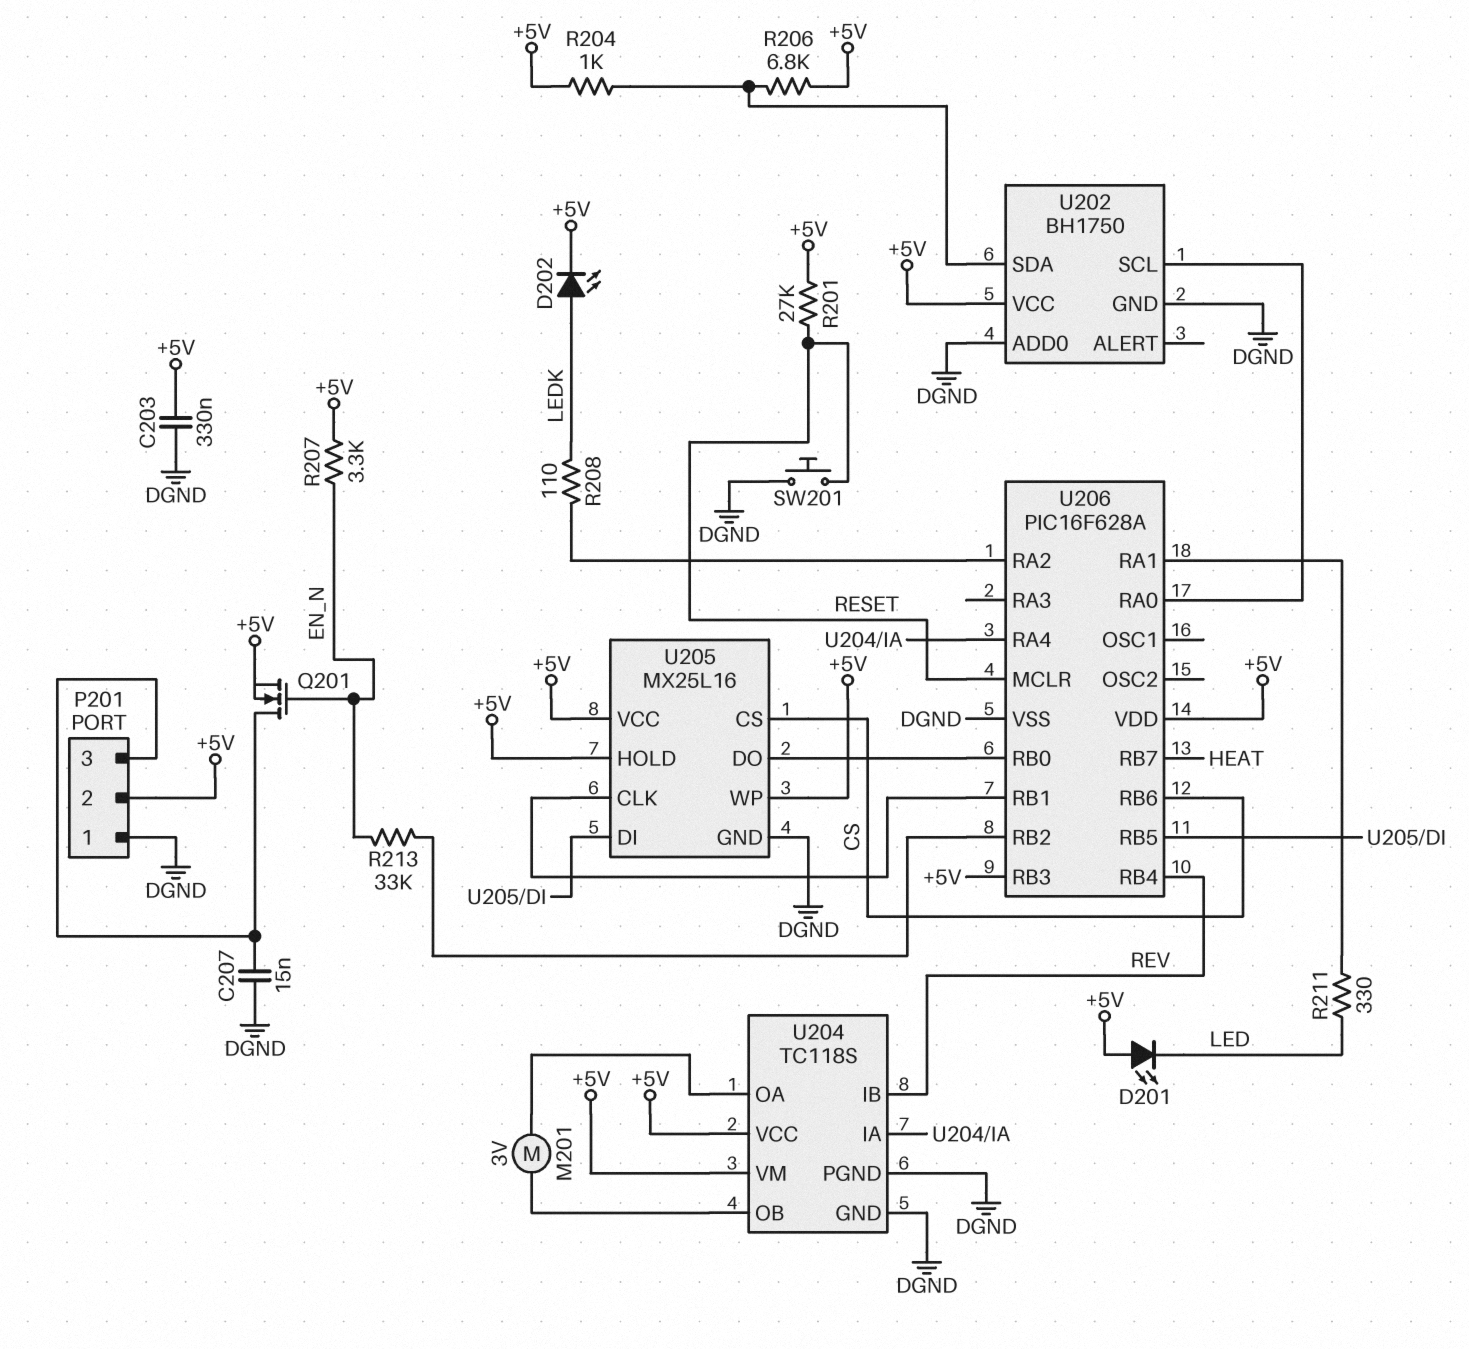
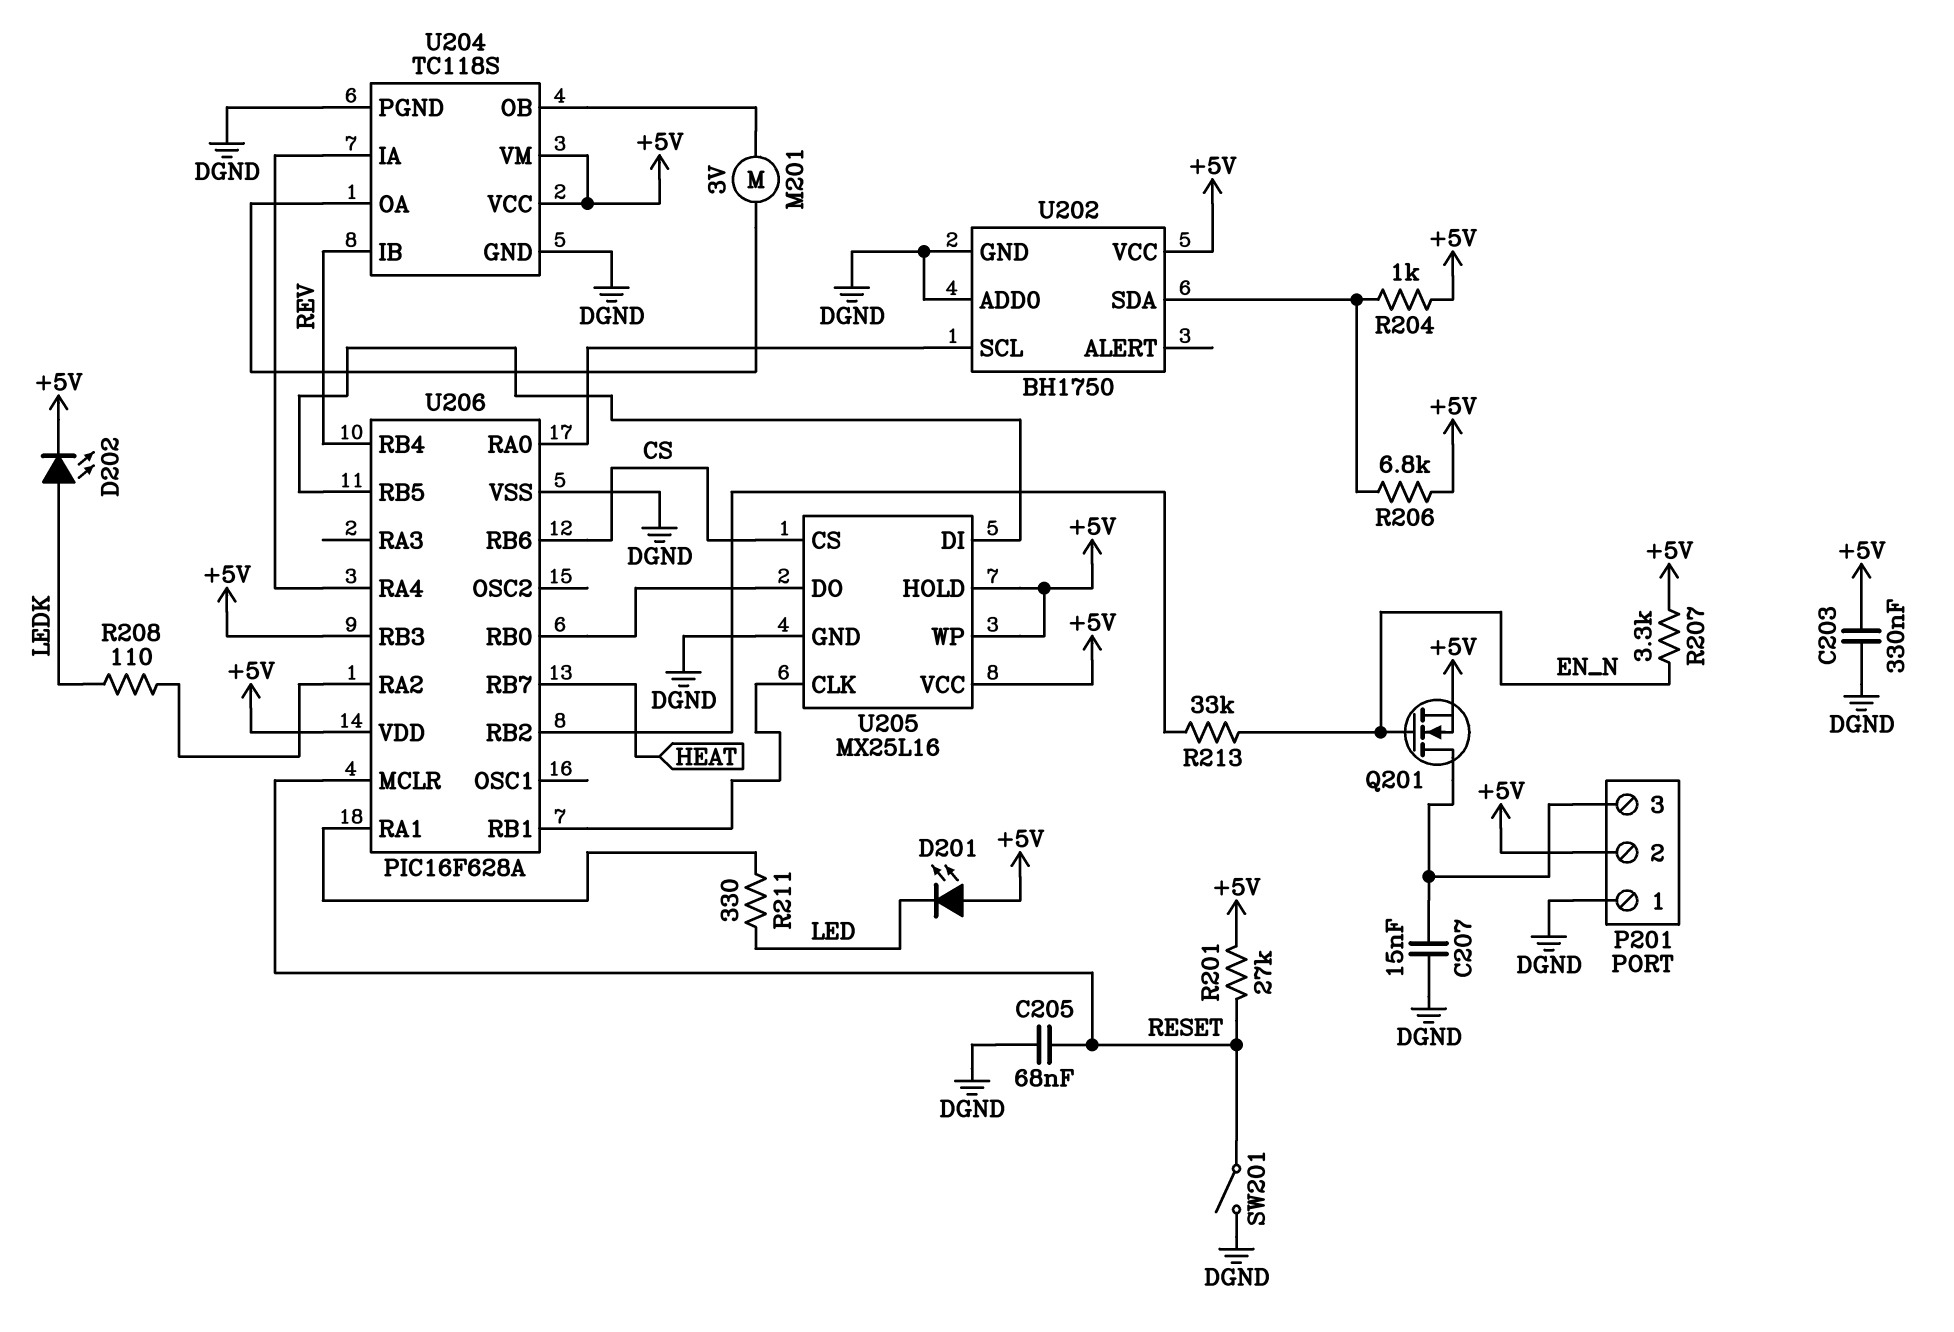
C205: none -> 68nF (DGND, RESET)
SW201: button (DGND, RESET) -> switch (DGND, RESET)

